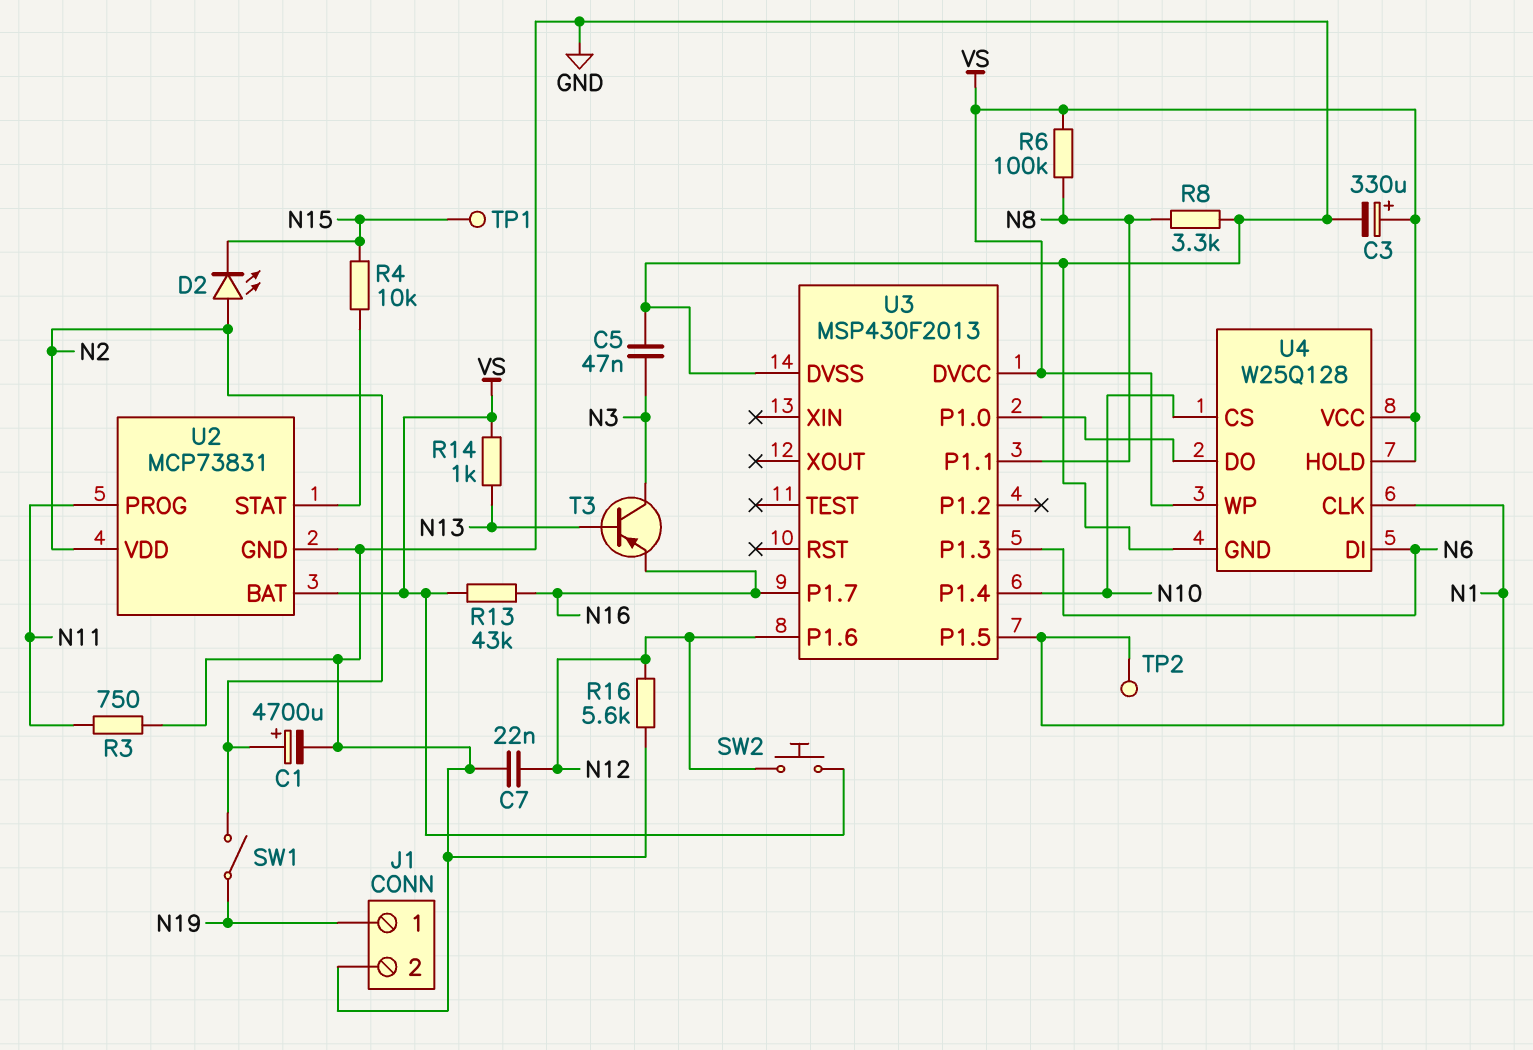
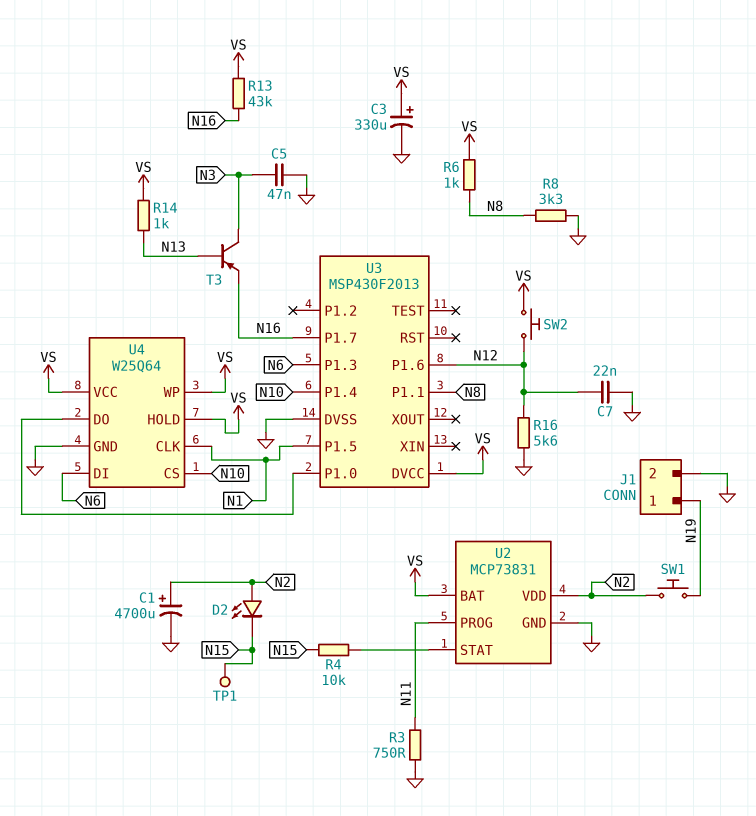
R6: 100k (N8, VS) -> 1k (N8, VS)
SW1: switch (N2, N19) -> button (N2, N19)
TP2: test point (N1) -> none
U4: W25Q128 -> W25Q64

